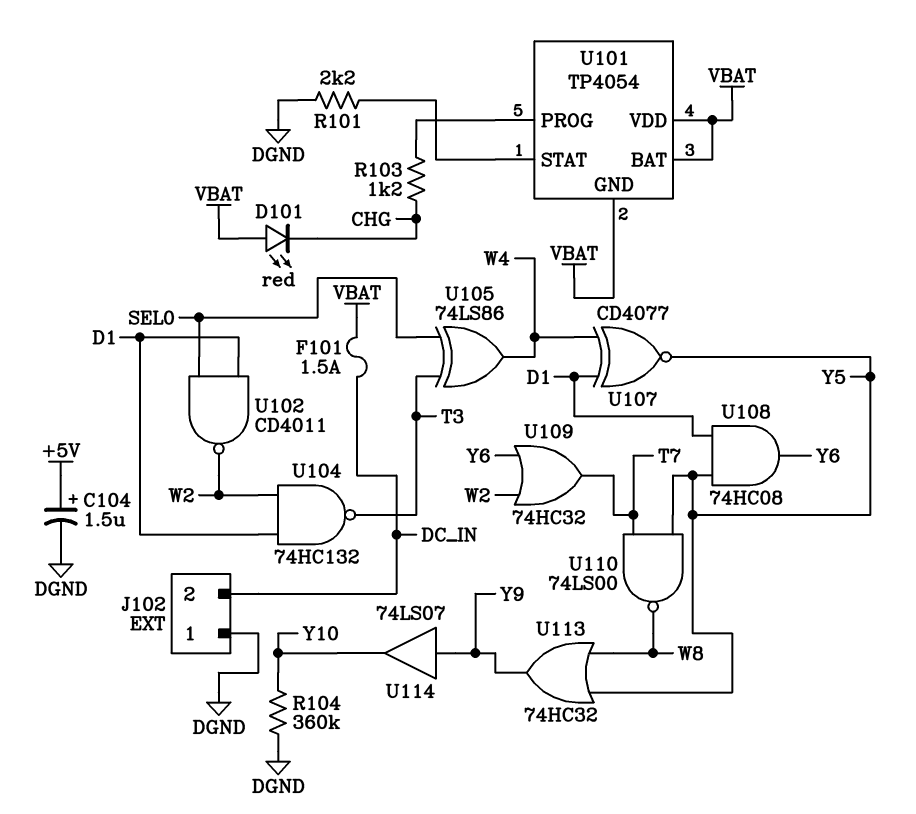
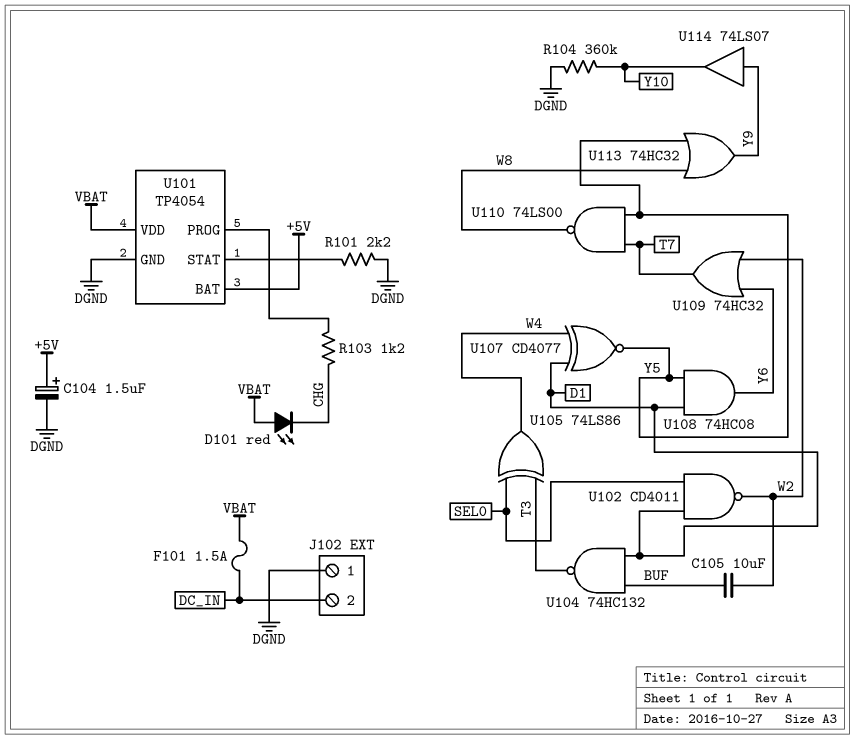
C105: none -> 10uF (BUF, W2)
U101 pin BAT: VBAT -> +5V
U101 pin GND: VBAT -> DGND
U104: NAND 74HC132 (in D1, in W2, out T3) -> NAND 74HC132 (in BUF, in D1, out T3)

